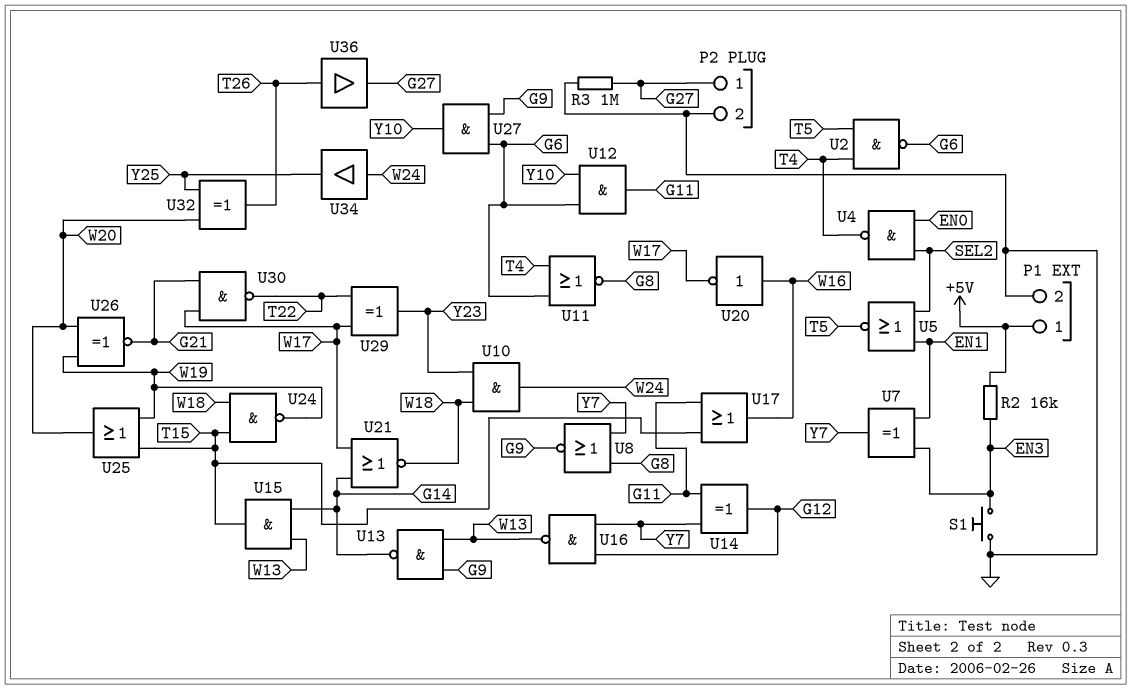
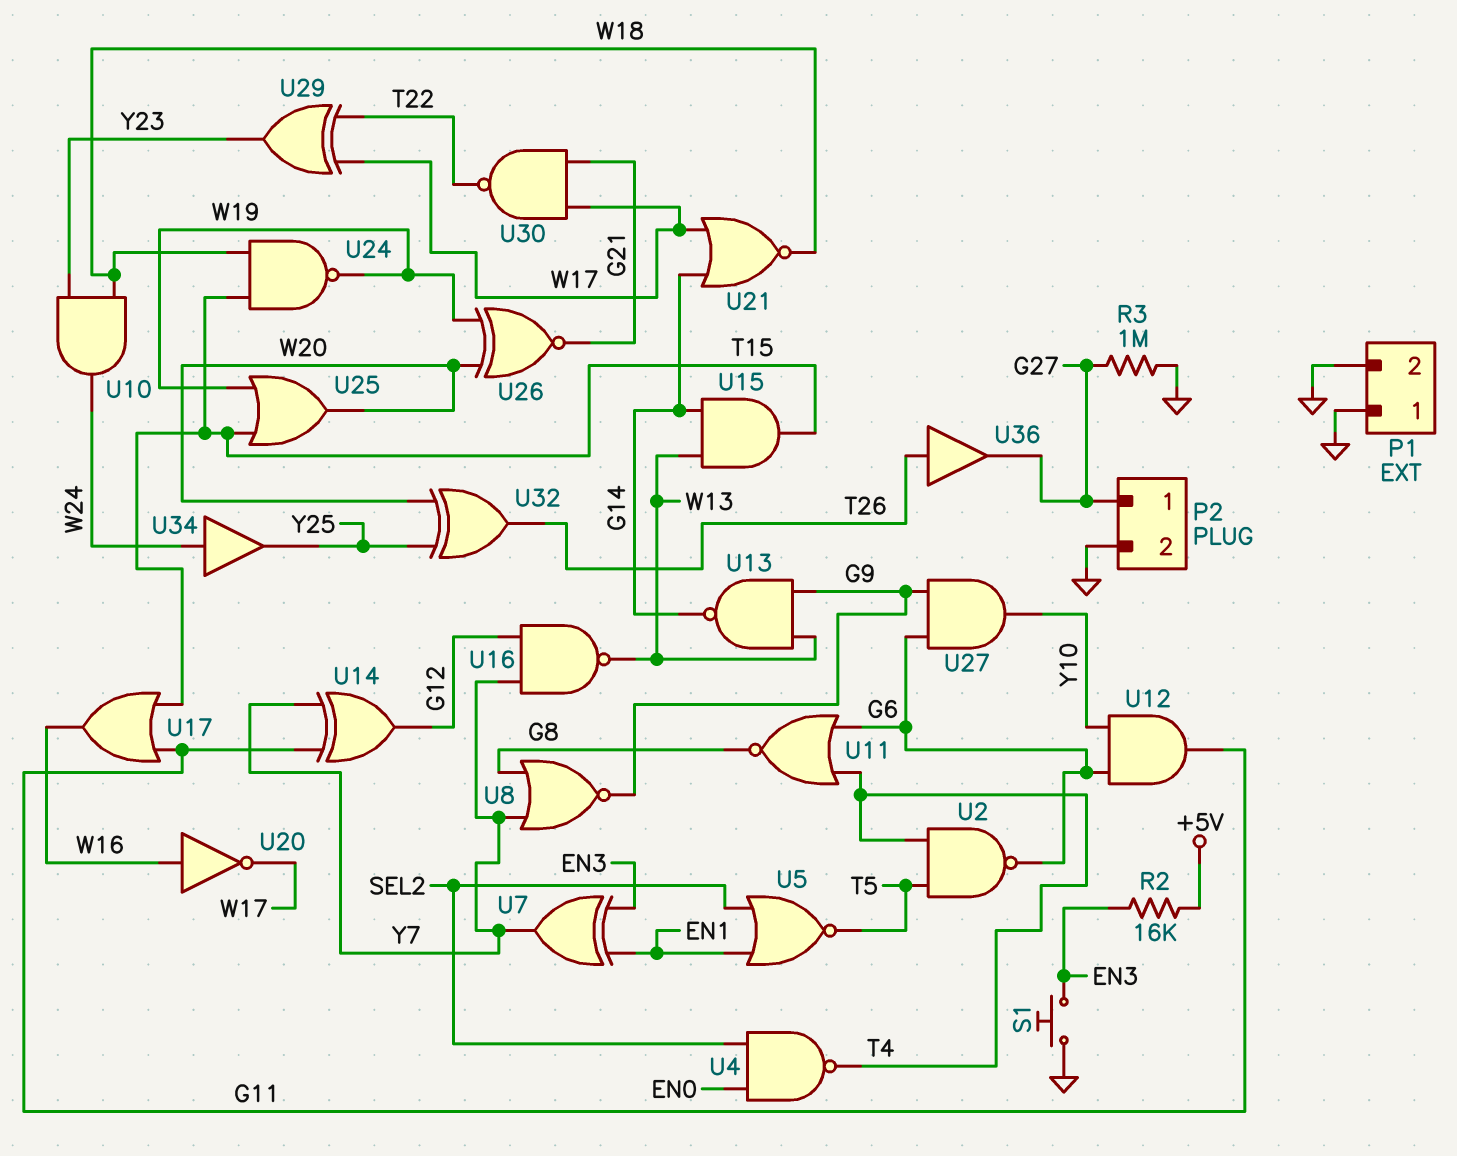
P1 pin 1: +5V -> GND

